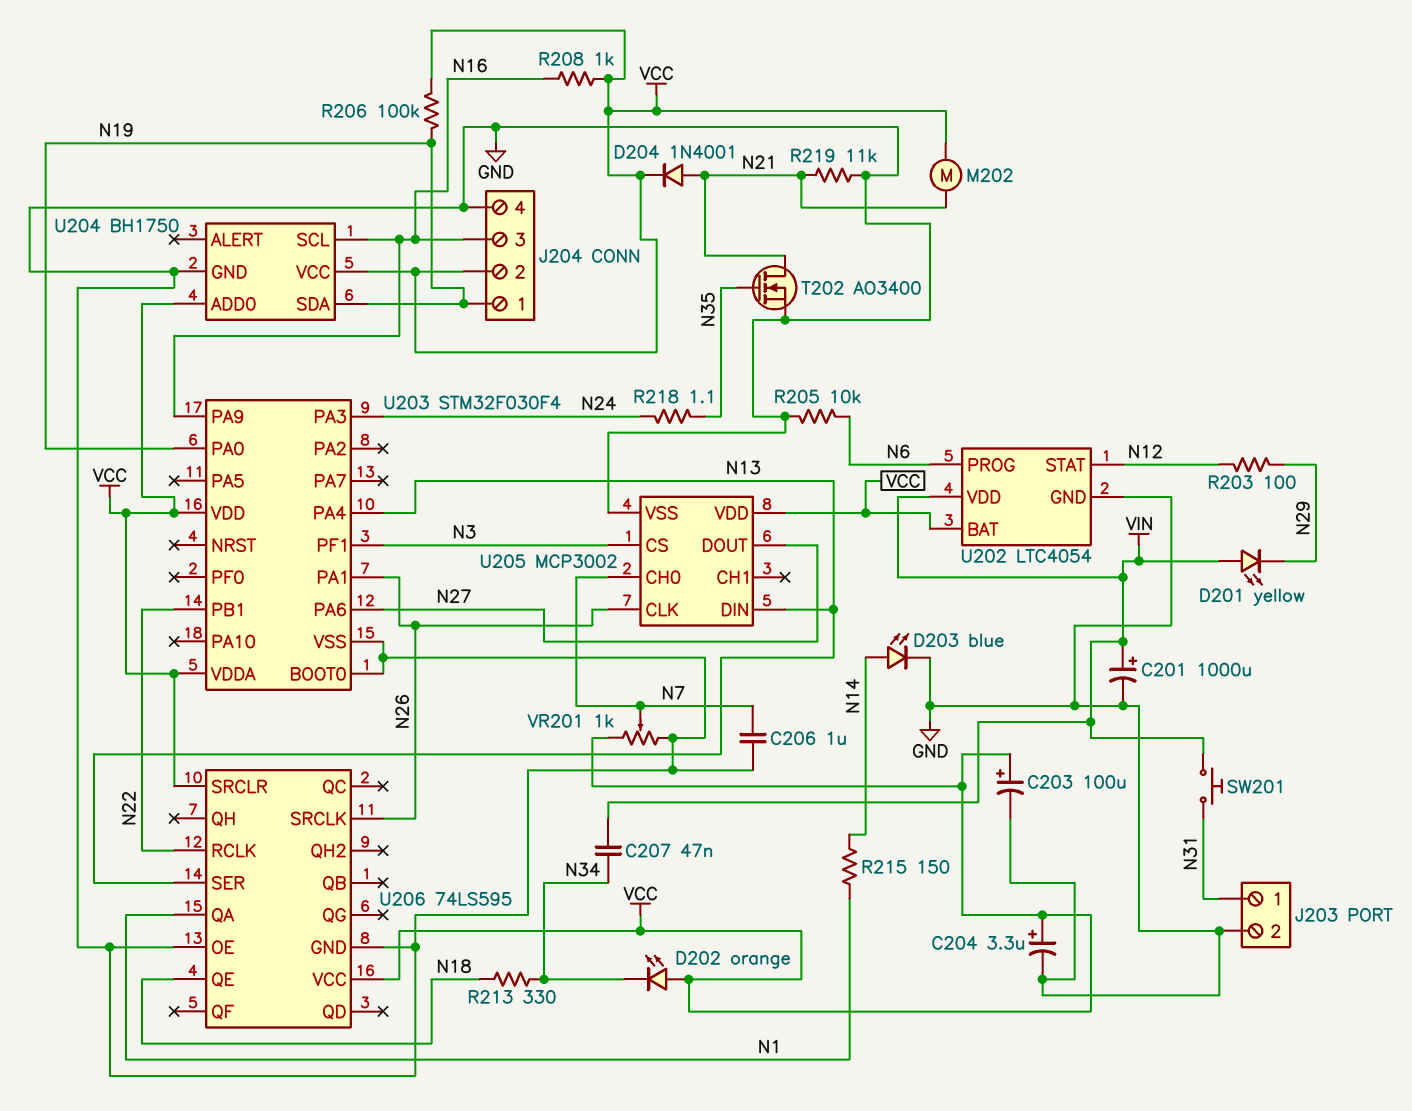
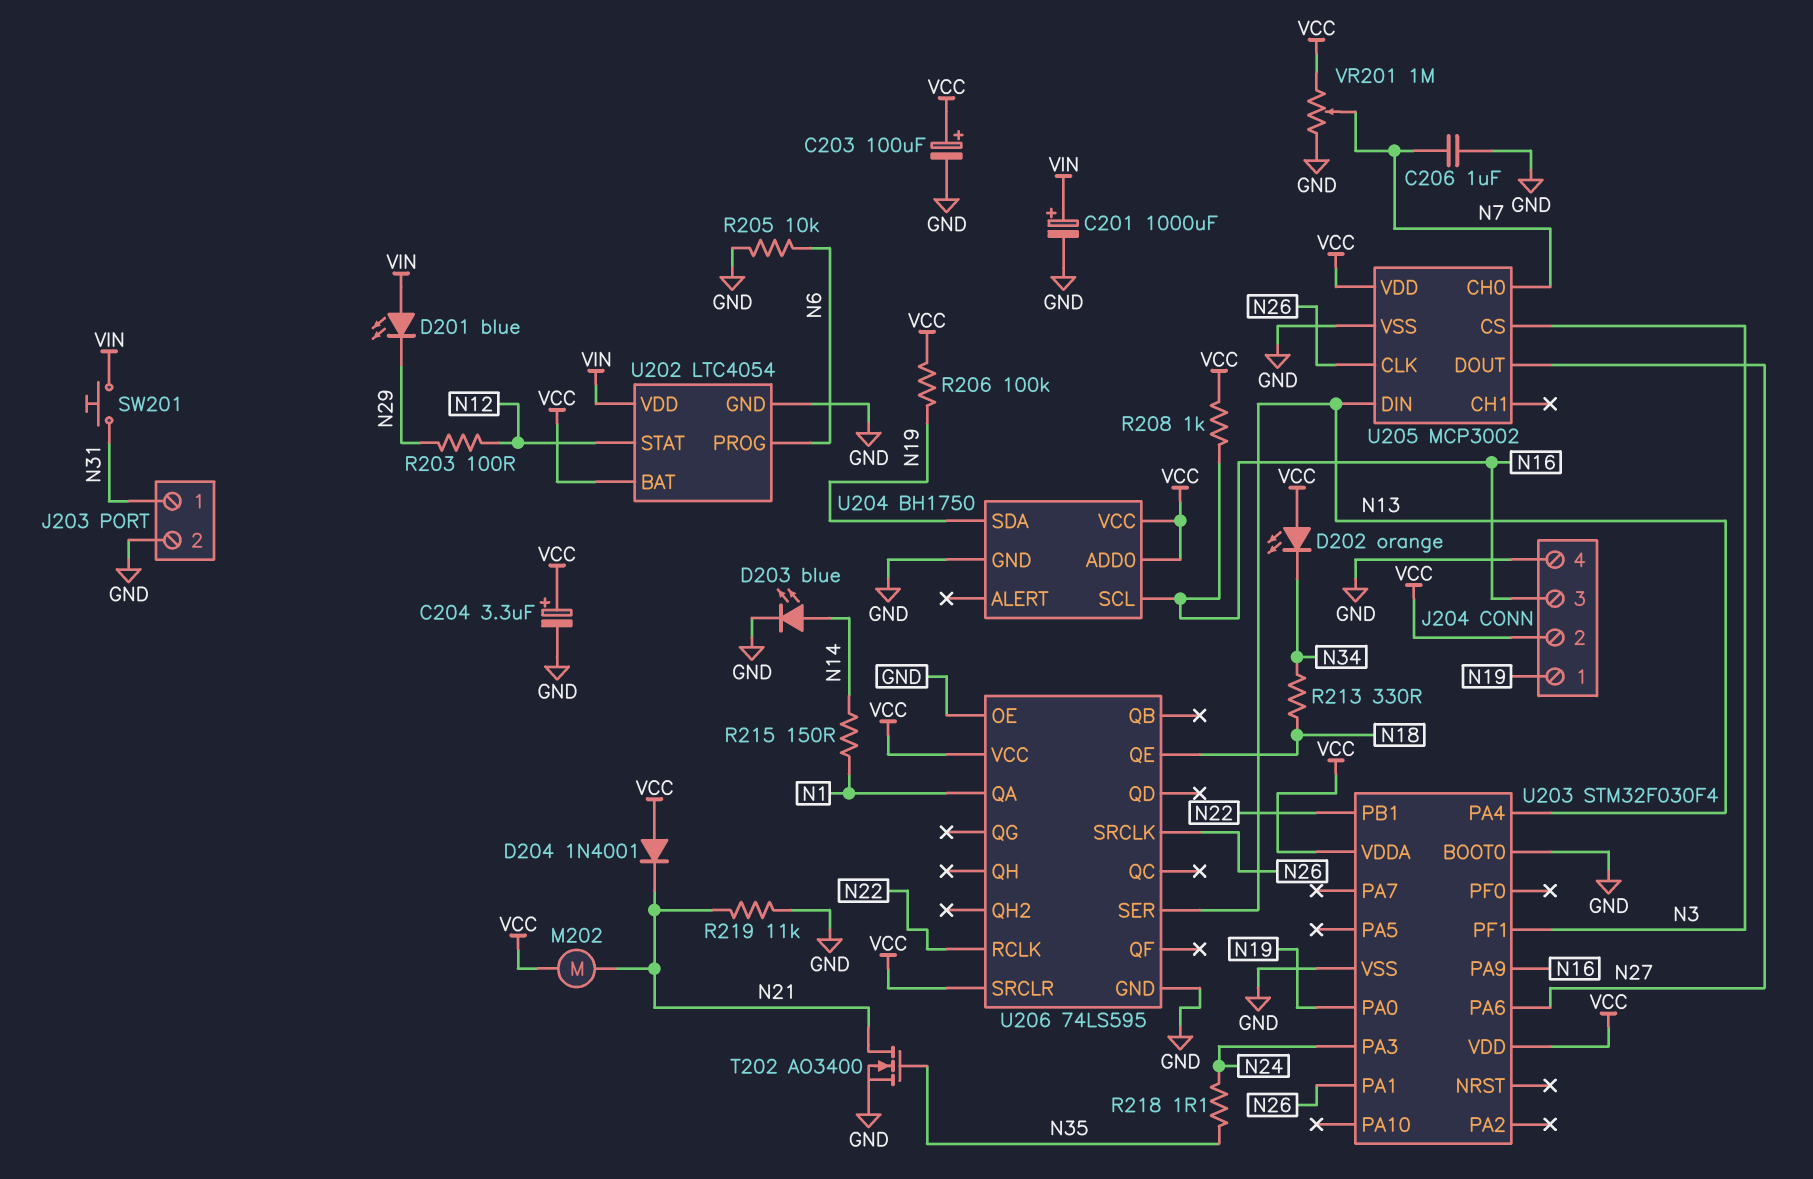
C207: 47nF (N34, VIN) -> none
D201: LED yellow (A VIN, K N29) -> LED blue (A VIN, K N29)
D204: diode 1N4001 (A N21, K VCC) -> diode 1N4001 (A VCC, K N21)
VR201: 1k (GND, VCC, wiper N7) -> 1M (GND, VCC, wiper N7)

